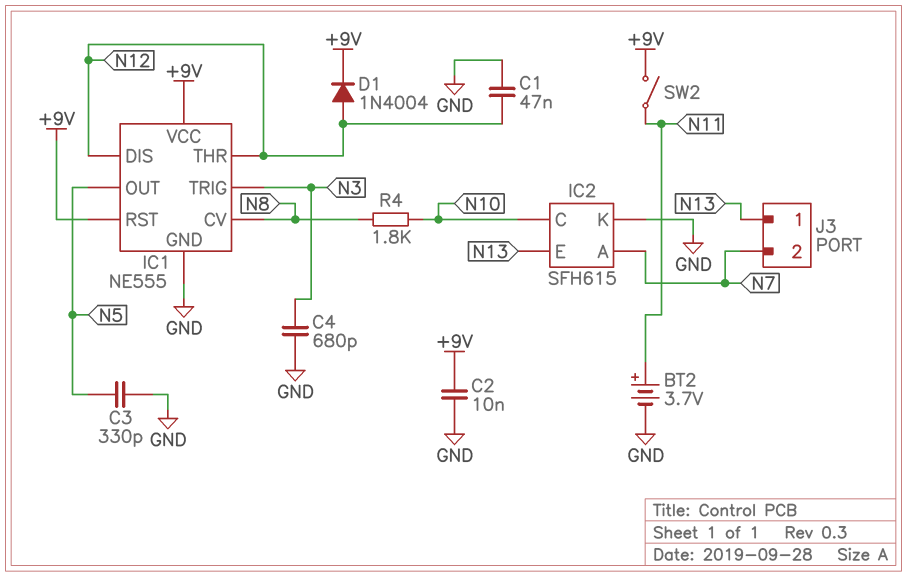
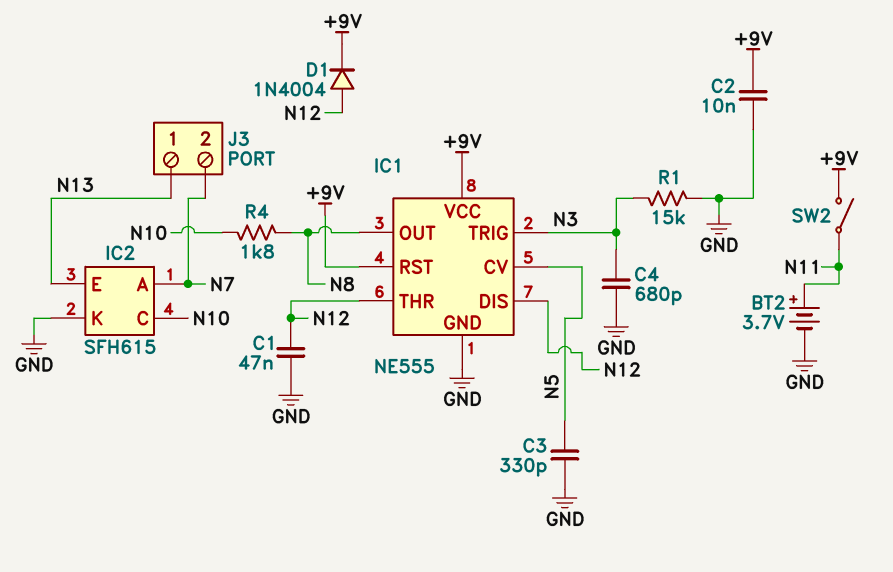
IC1 pin CV: N8 -> N5
IC1 pin OUT: N5 -> N8
R1: none -> 15k (GND, N3)

